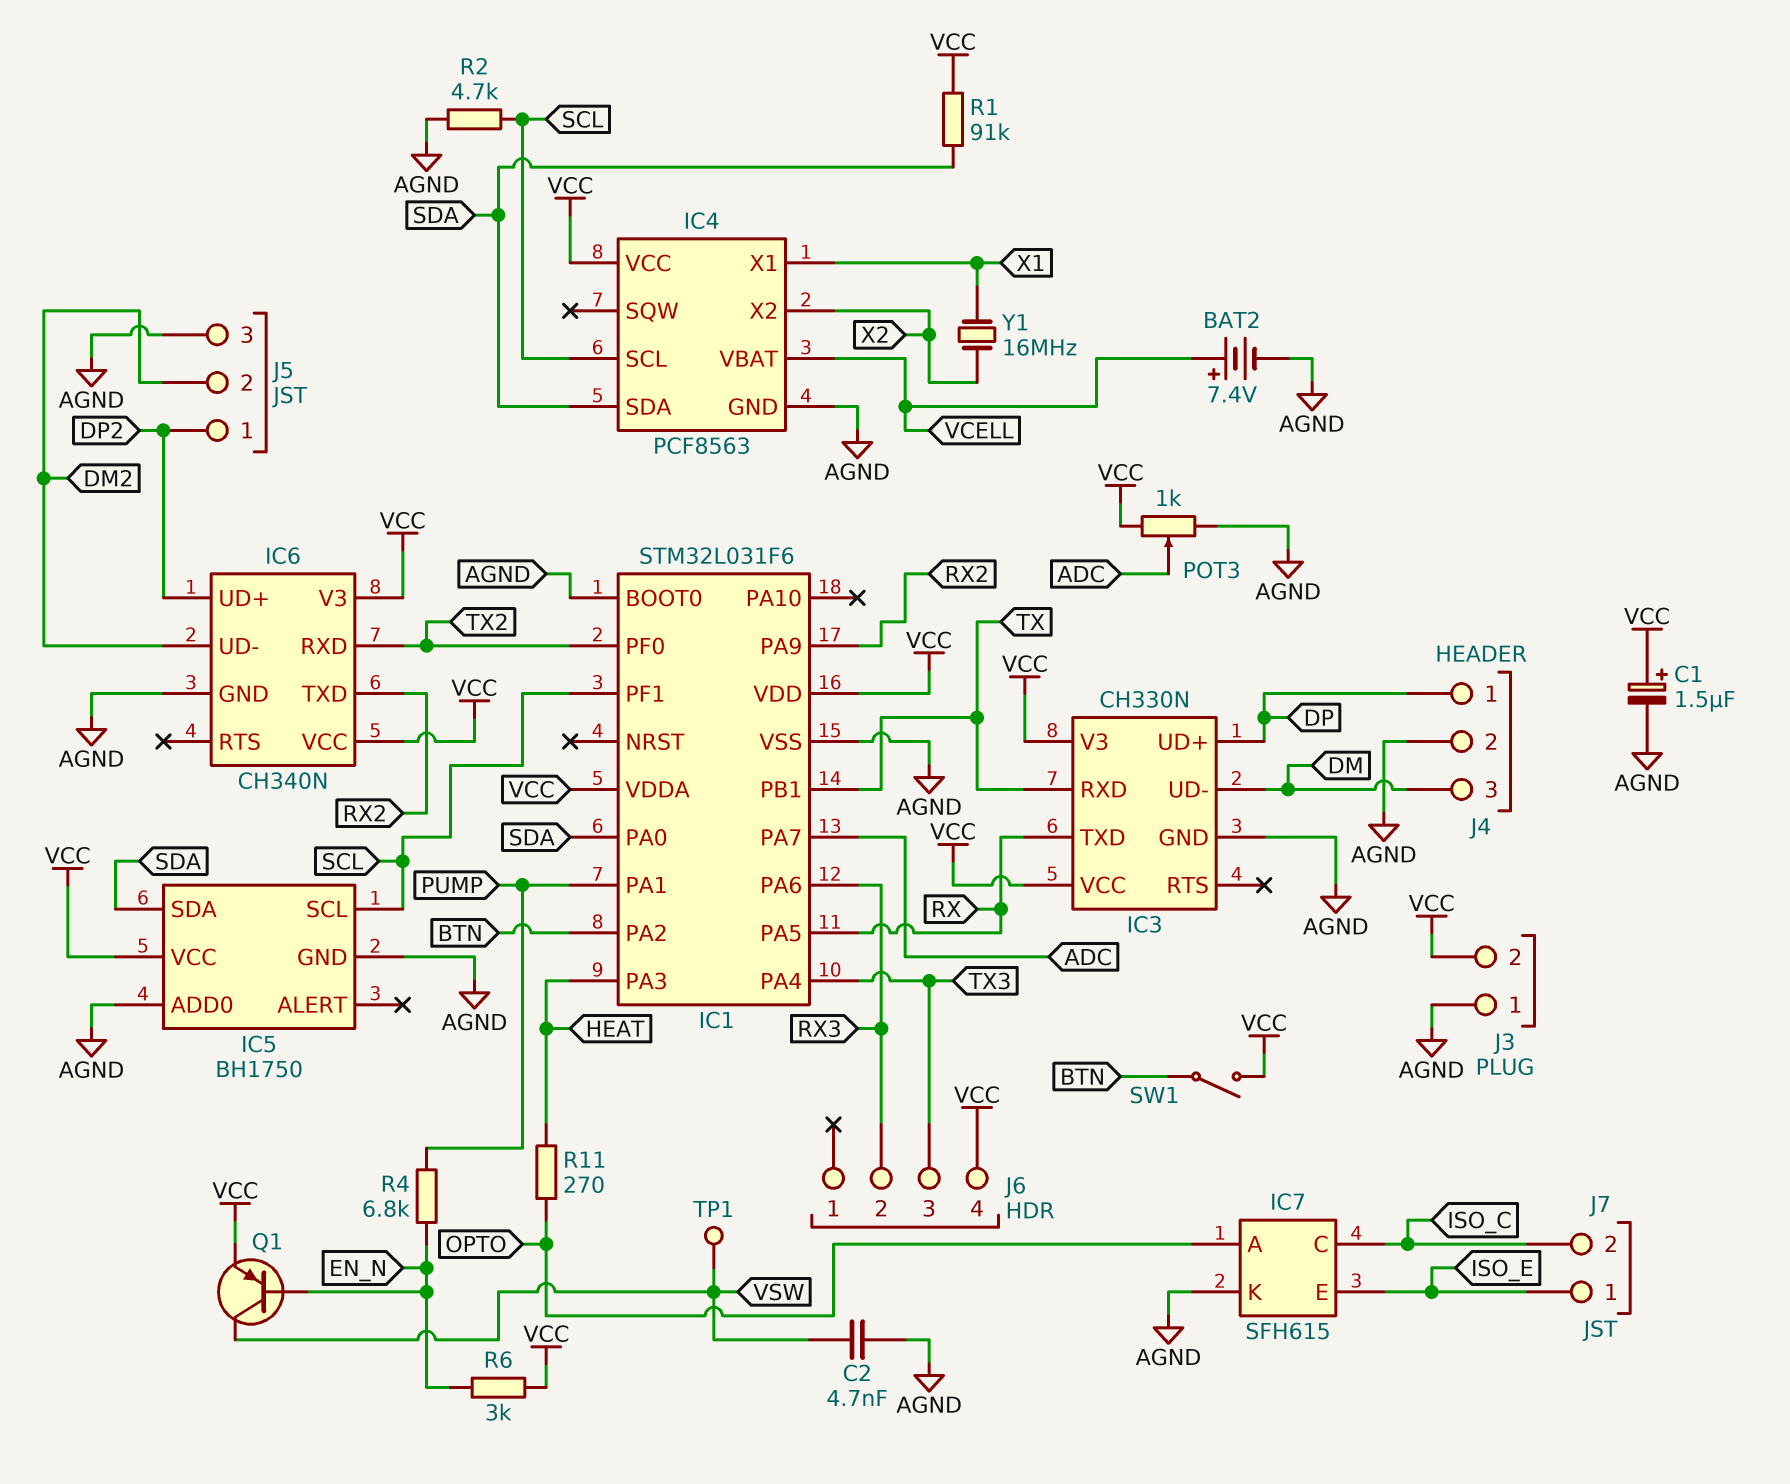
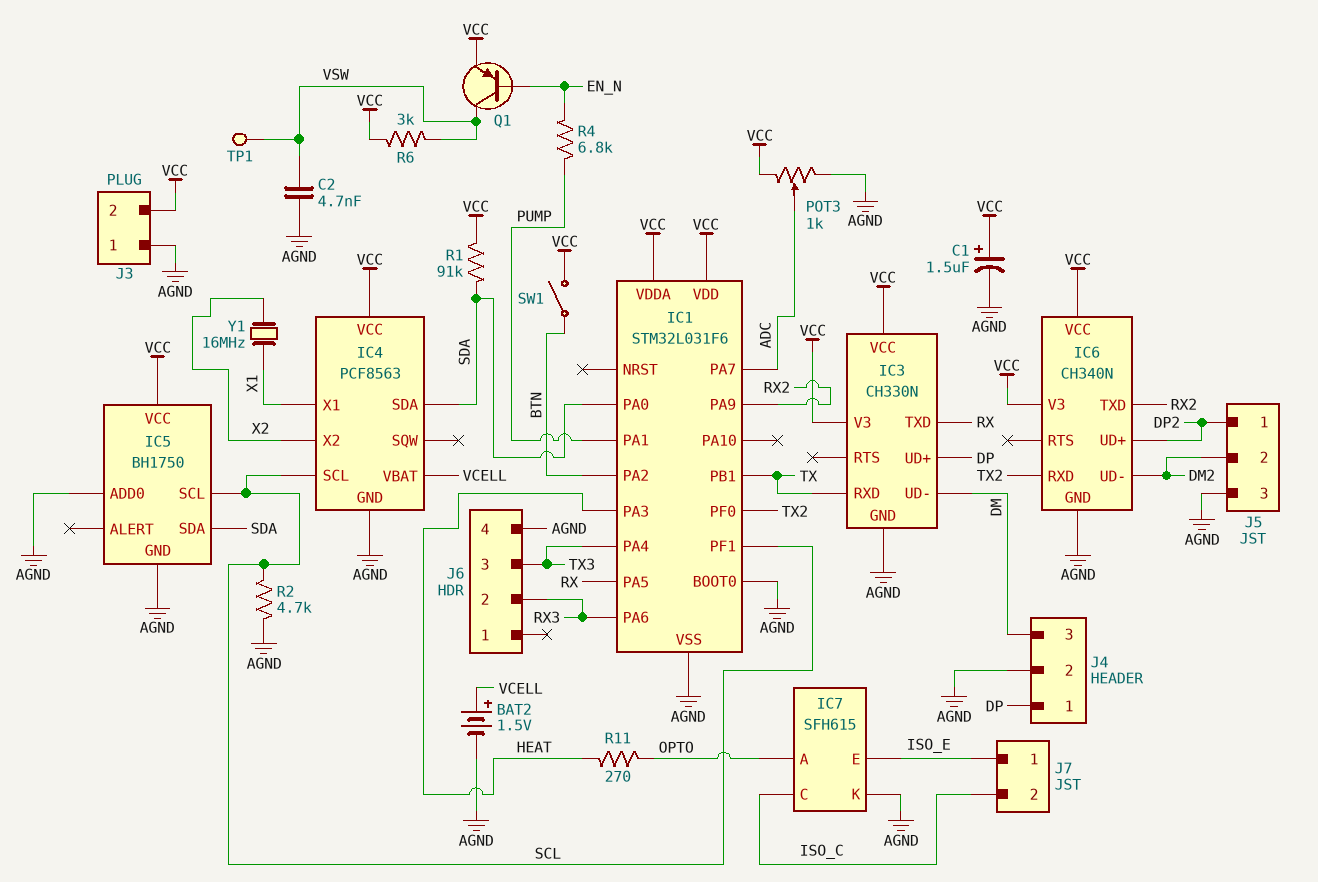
BAT2: 7.4V (plus VCELL, minus AGND) -> 1.5V (plus VCELL, minus AGND)
J6 pin 4: VCC -> AGND
R6: 3k (EN_N, VCC) -> 3k (VCC, VSW)

